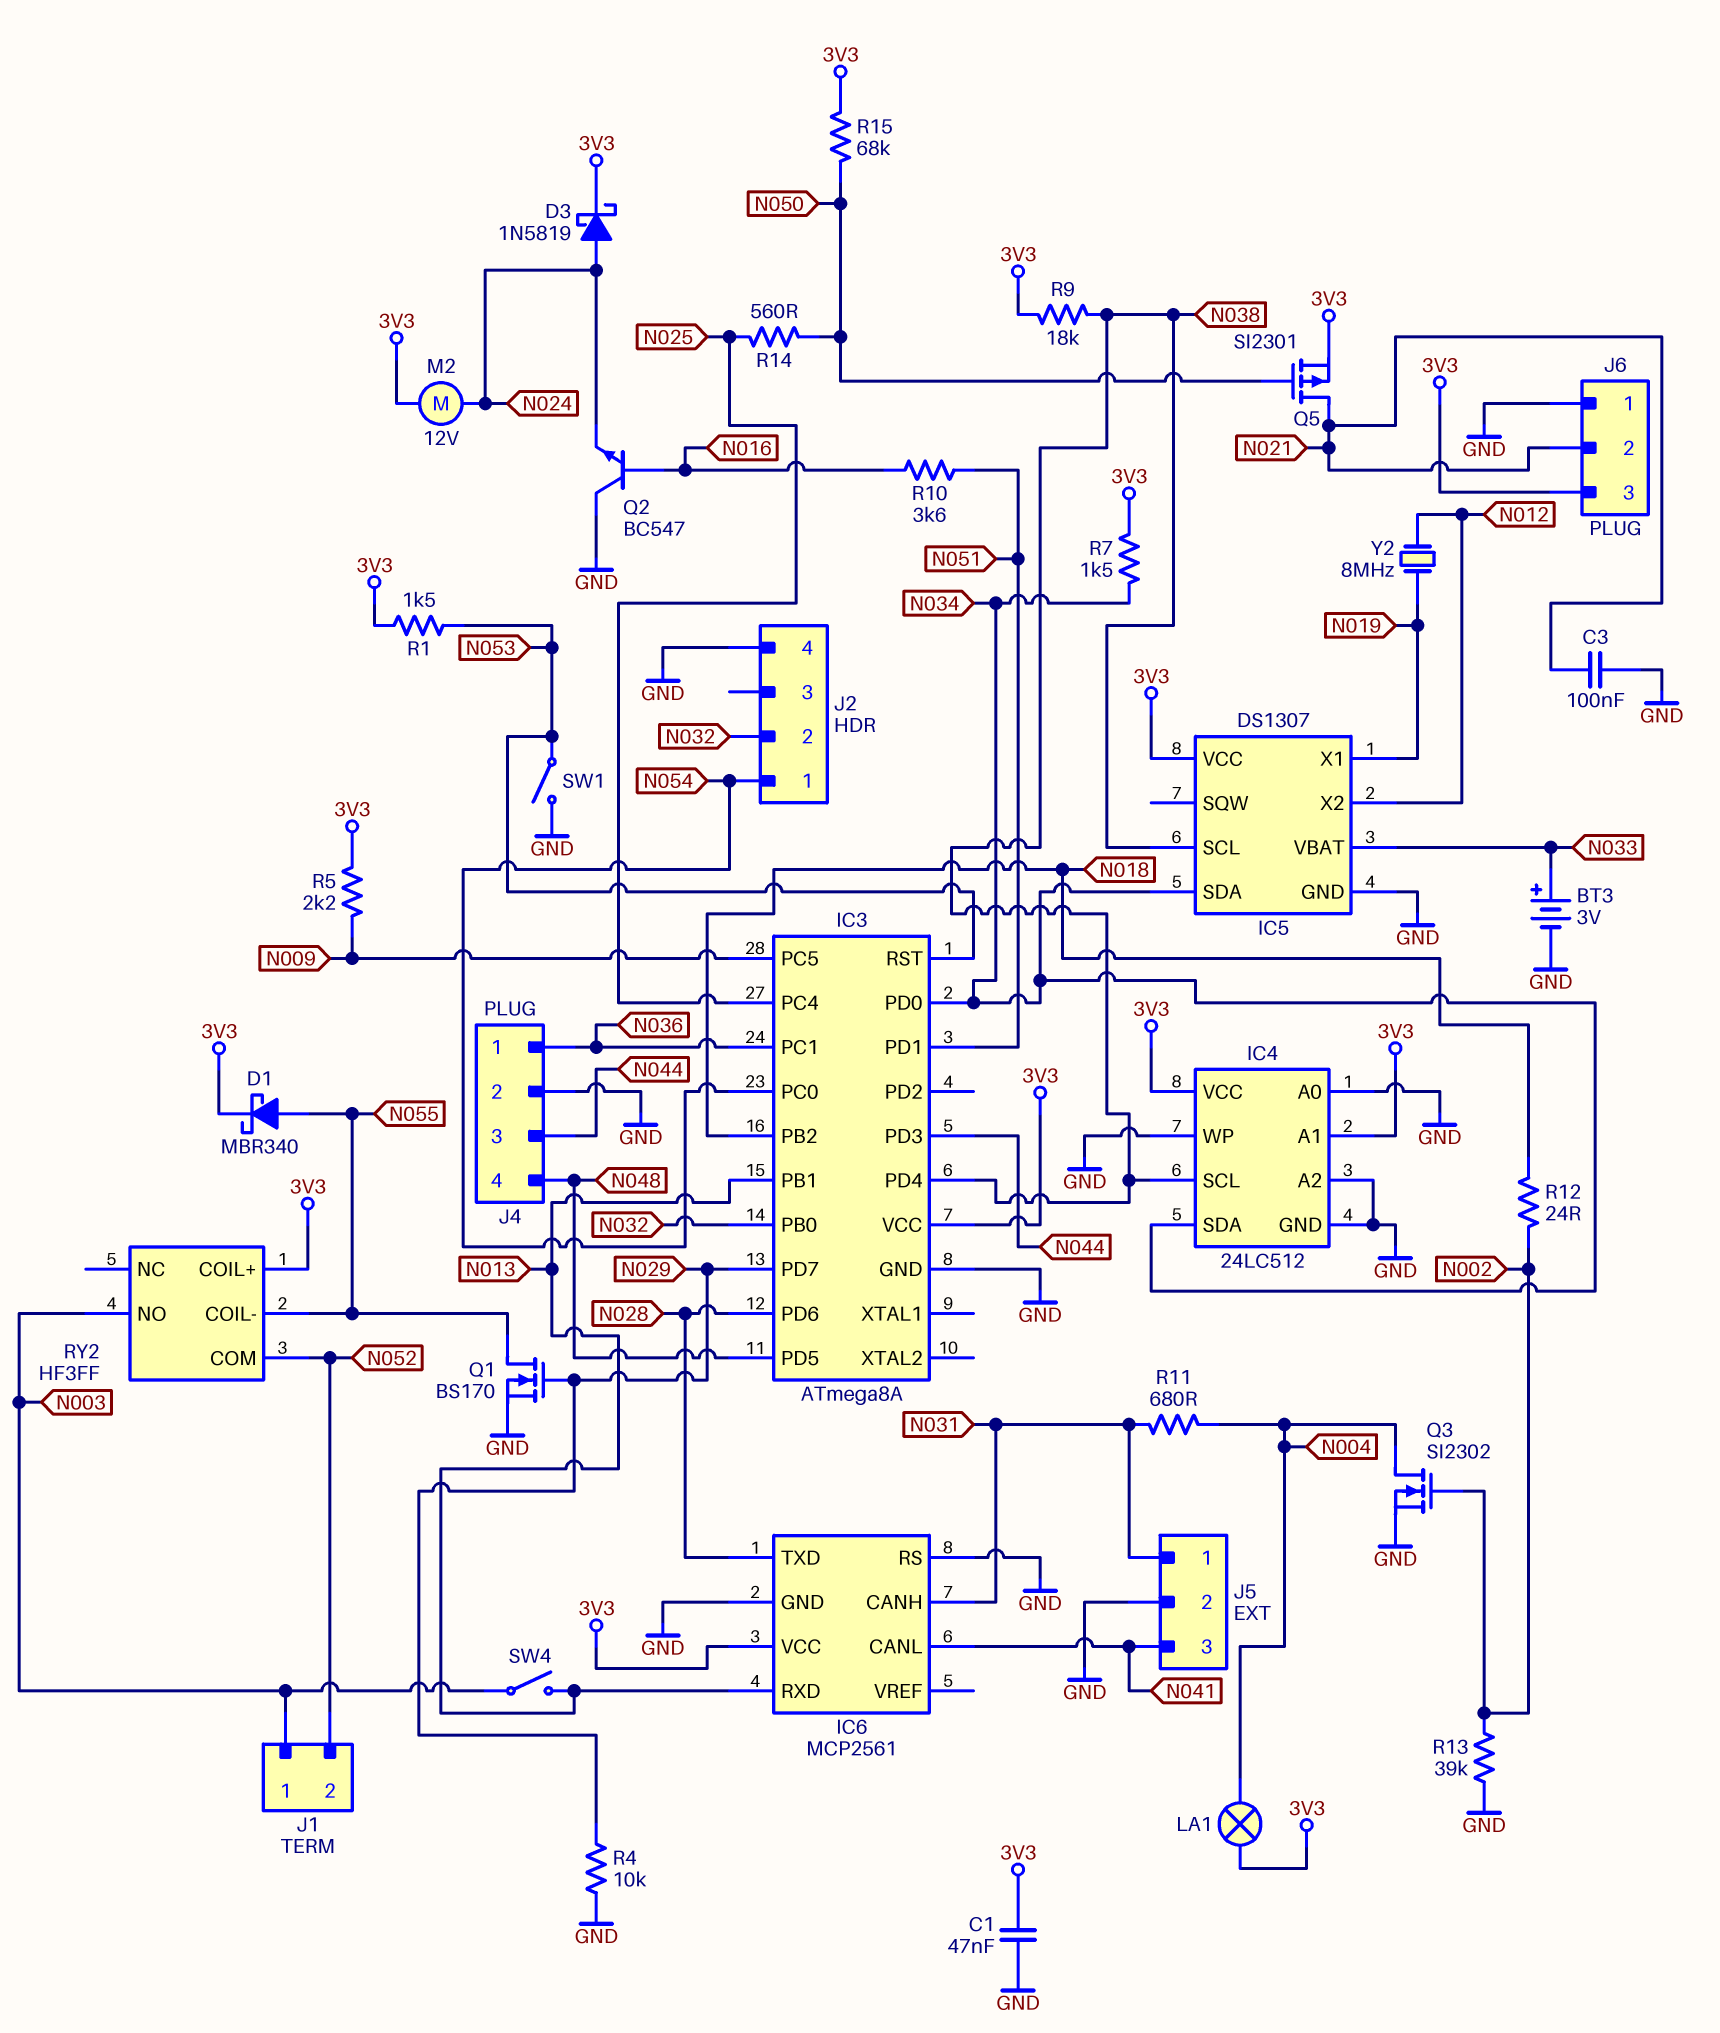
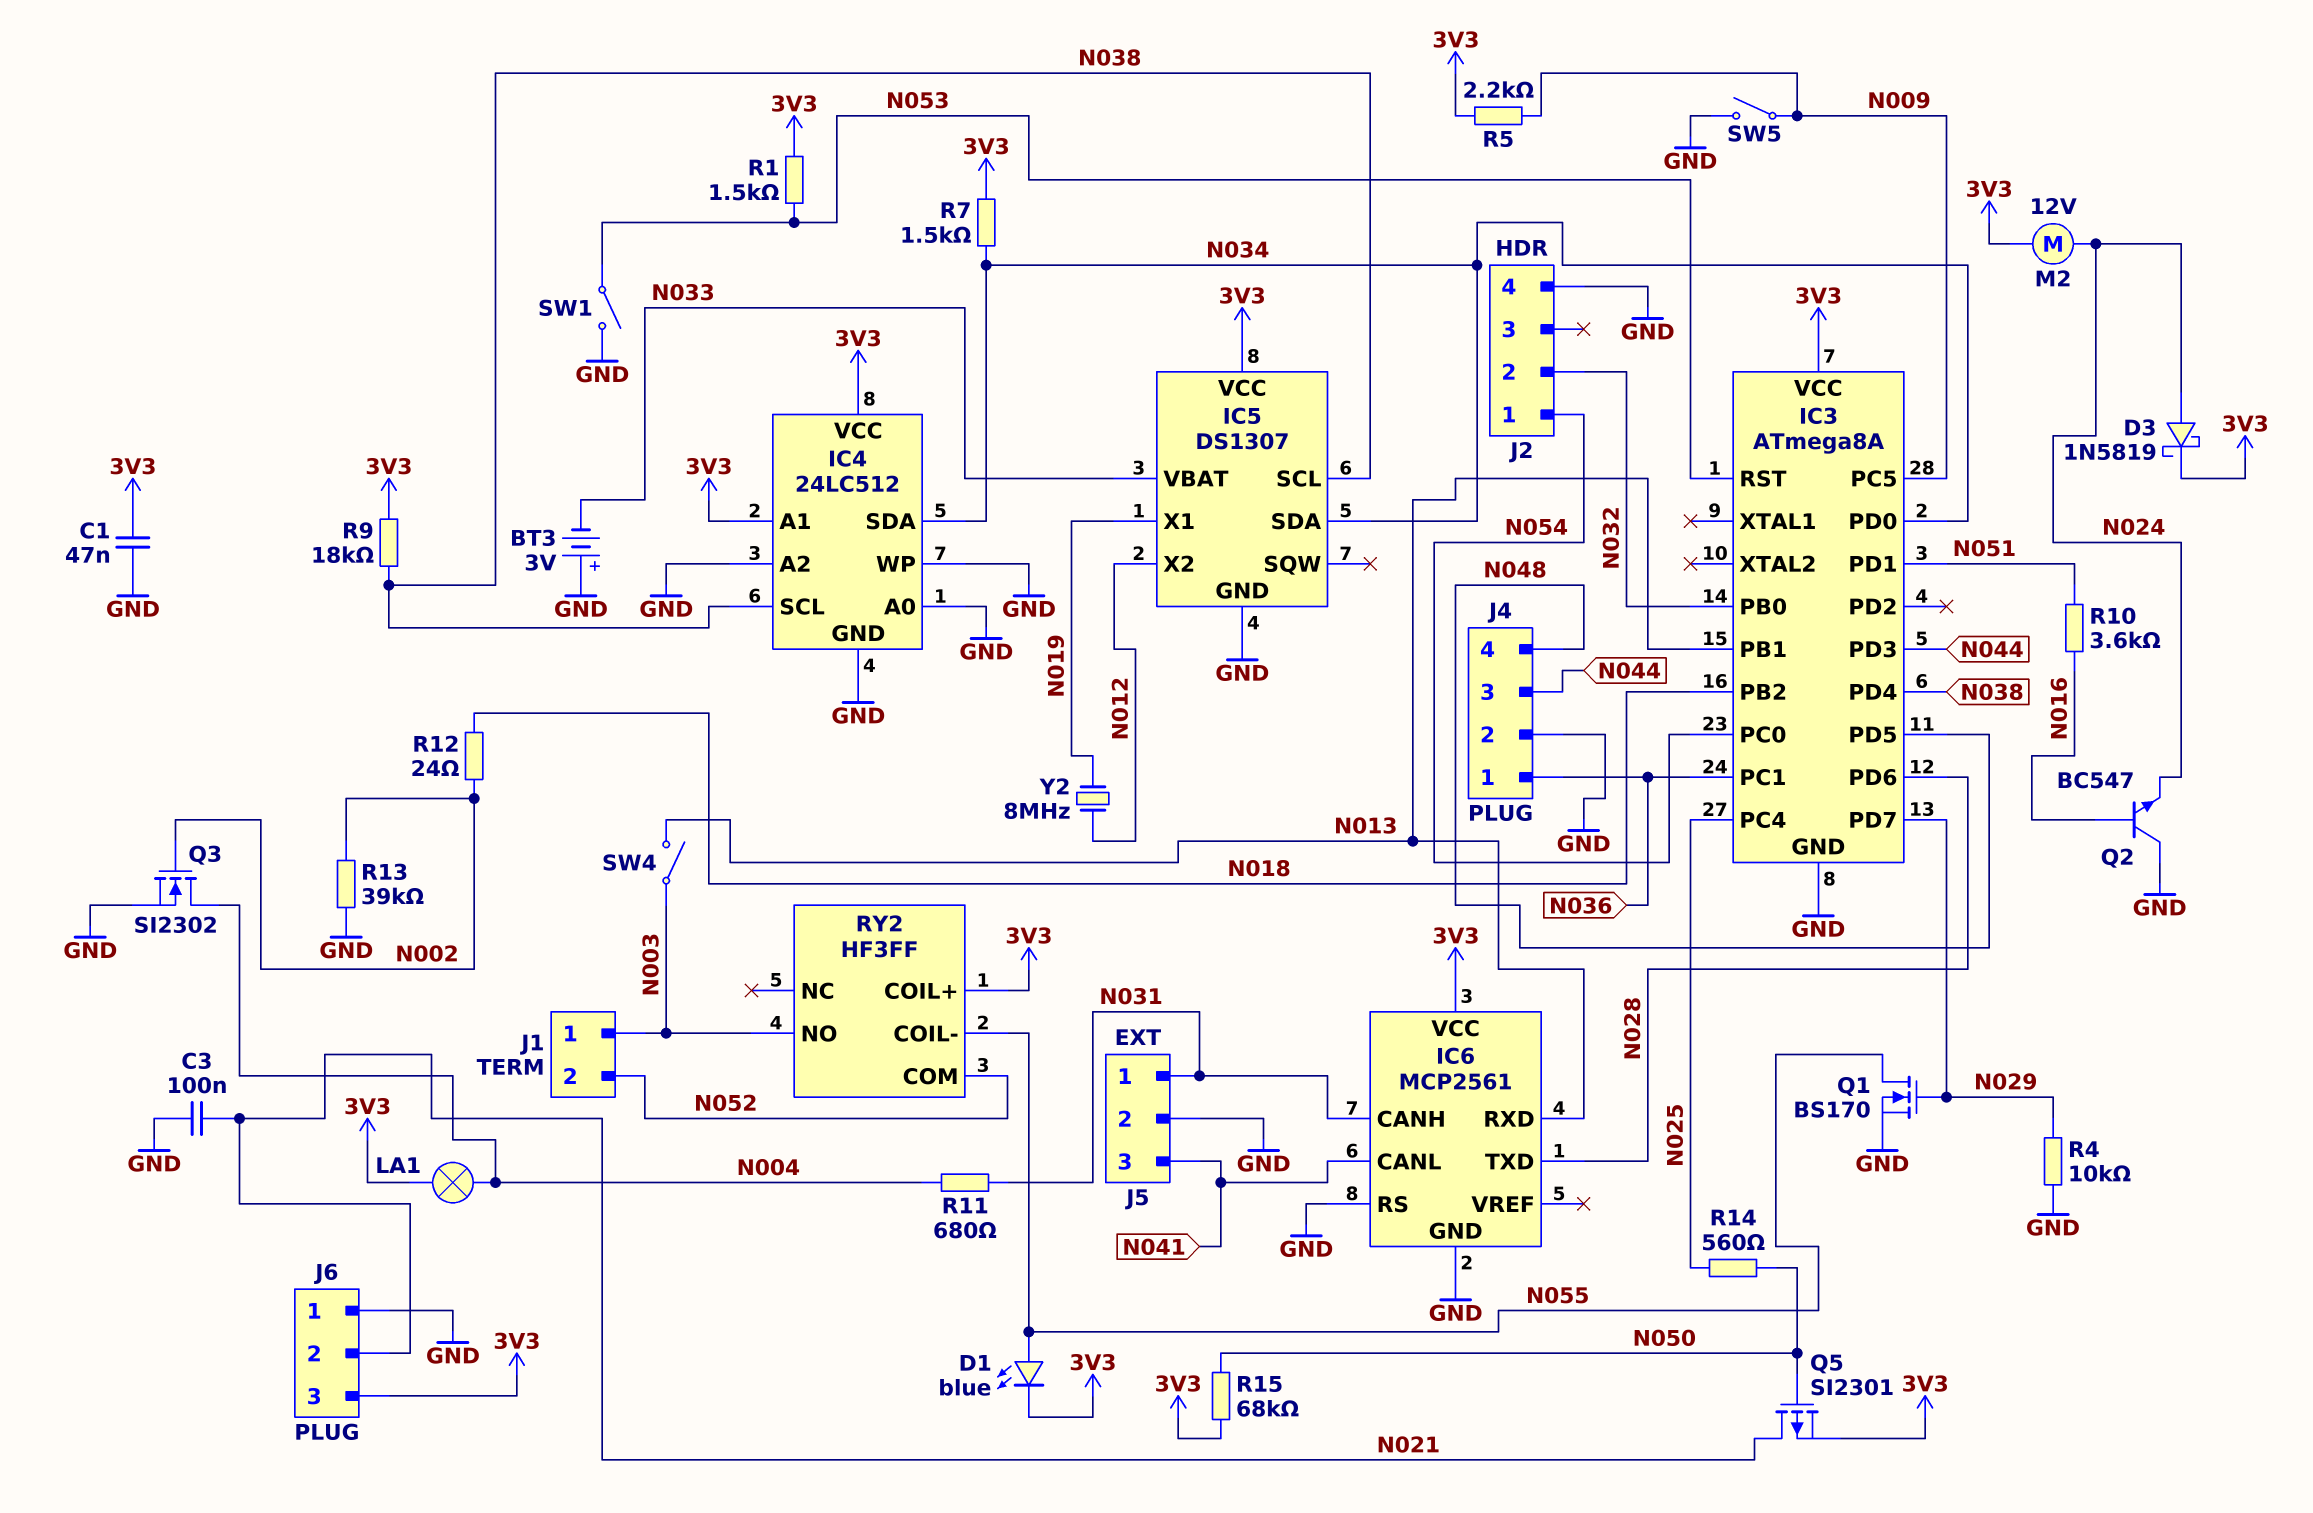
BT3: 3V (plus N033, minus GND) -> 3V (plus GND, minus N033)
D1: schottky MBR340 (A N055, K 3V3) -> LED blue (A N055, K 3V3)
SW5: none -> switch (GND, N009)

